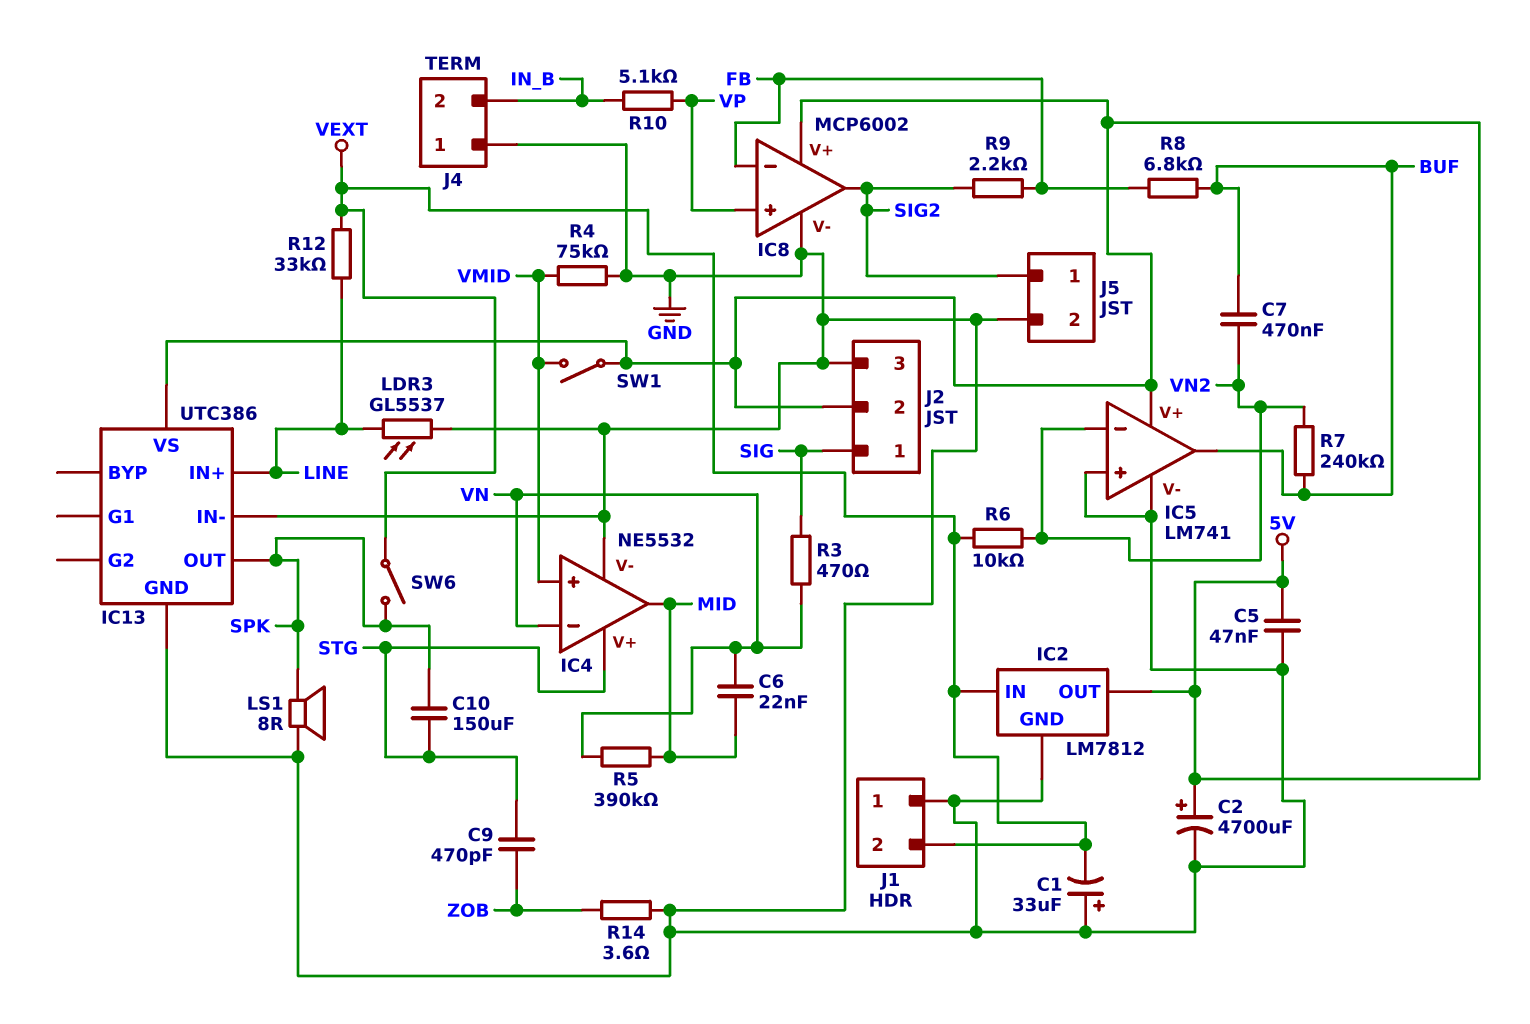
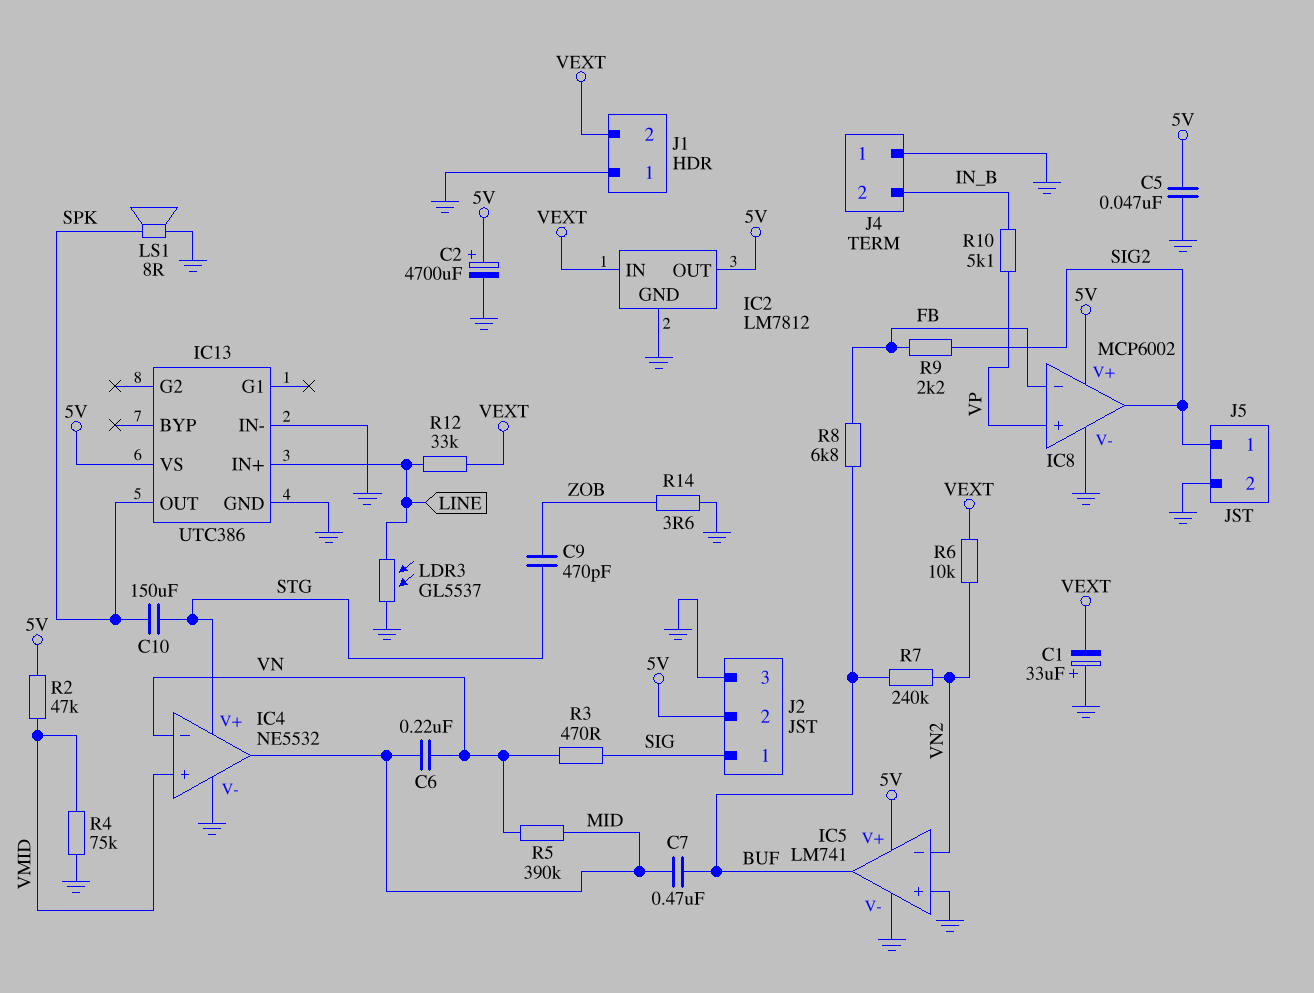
C6: 22nF (MID, VN) -> 220nF (MID, VN)
C7: 470nF (BUF, VN2) -> 470nF (BUF, MID)
R2: none -> 47k (5V, VMID)
SW1: switch (5V, VMID) -> none
SW6: switch (SPK, VEXT) -> none

